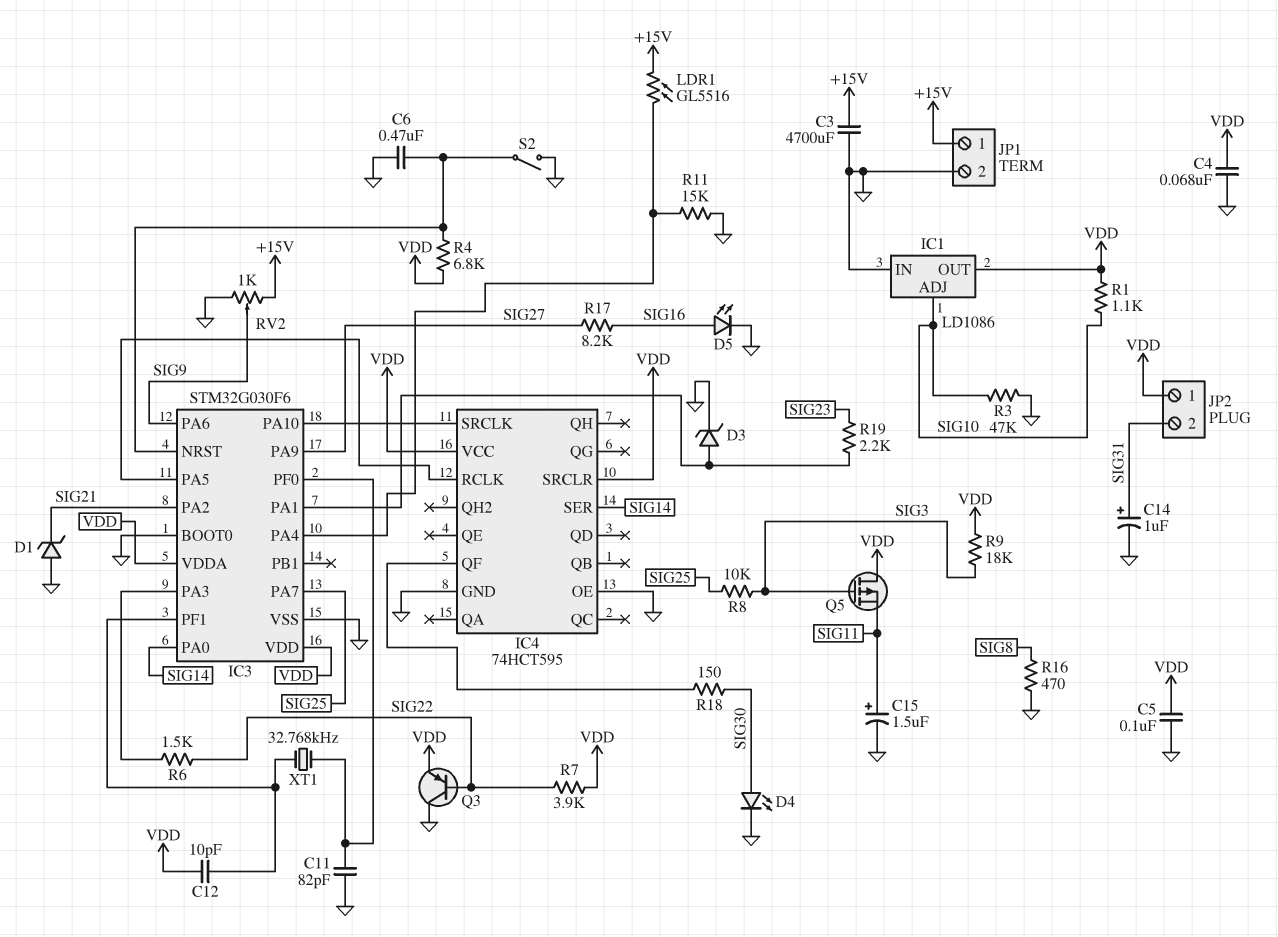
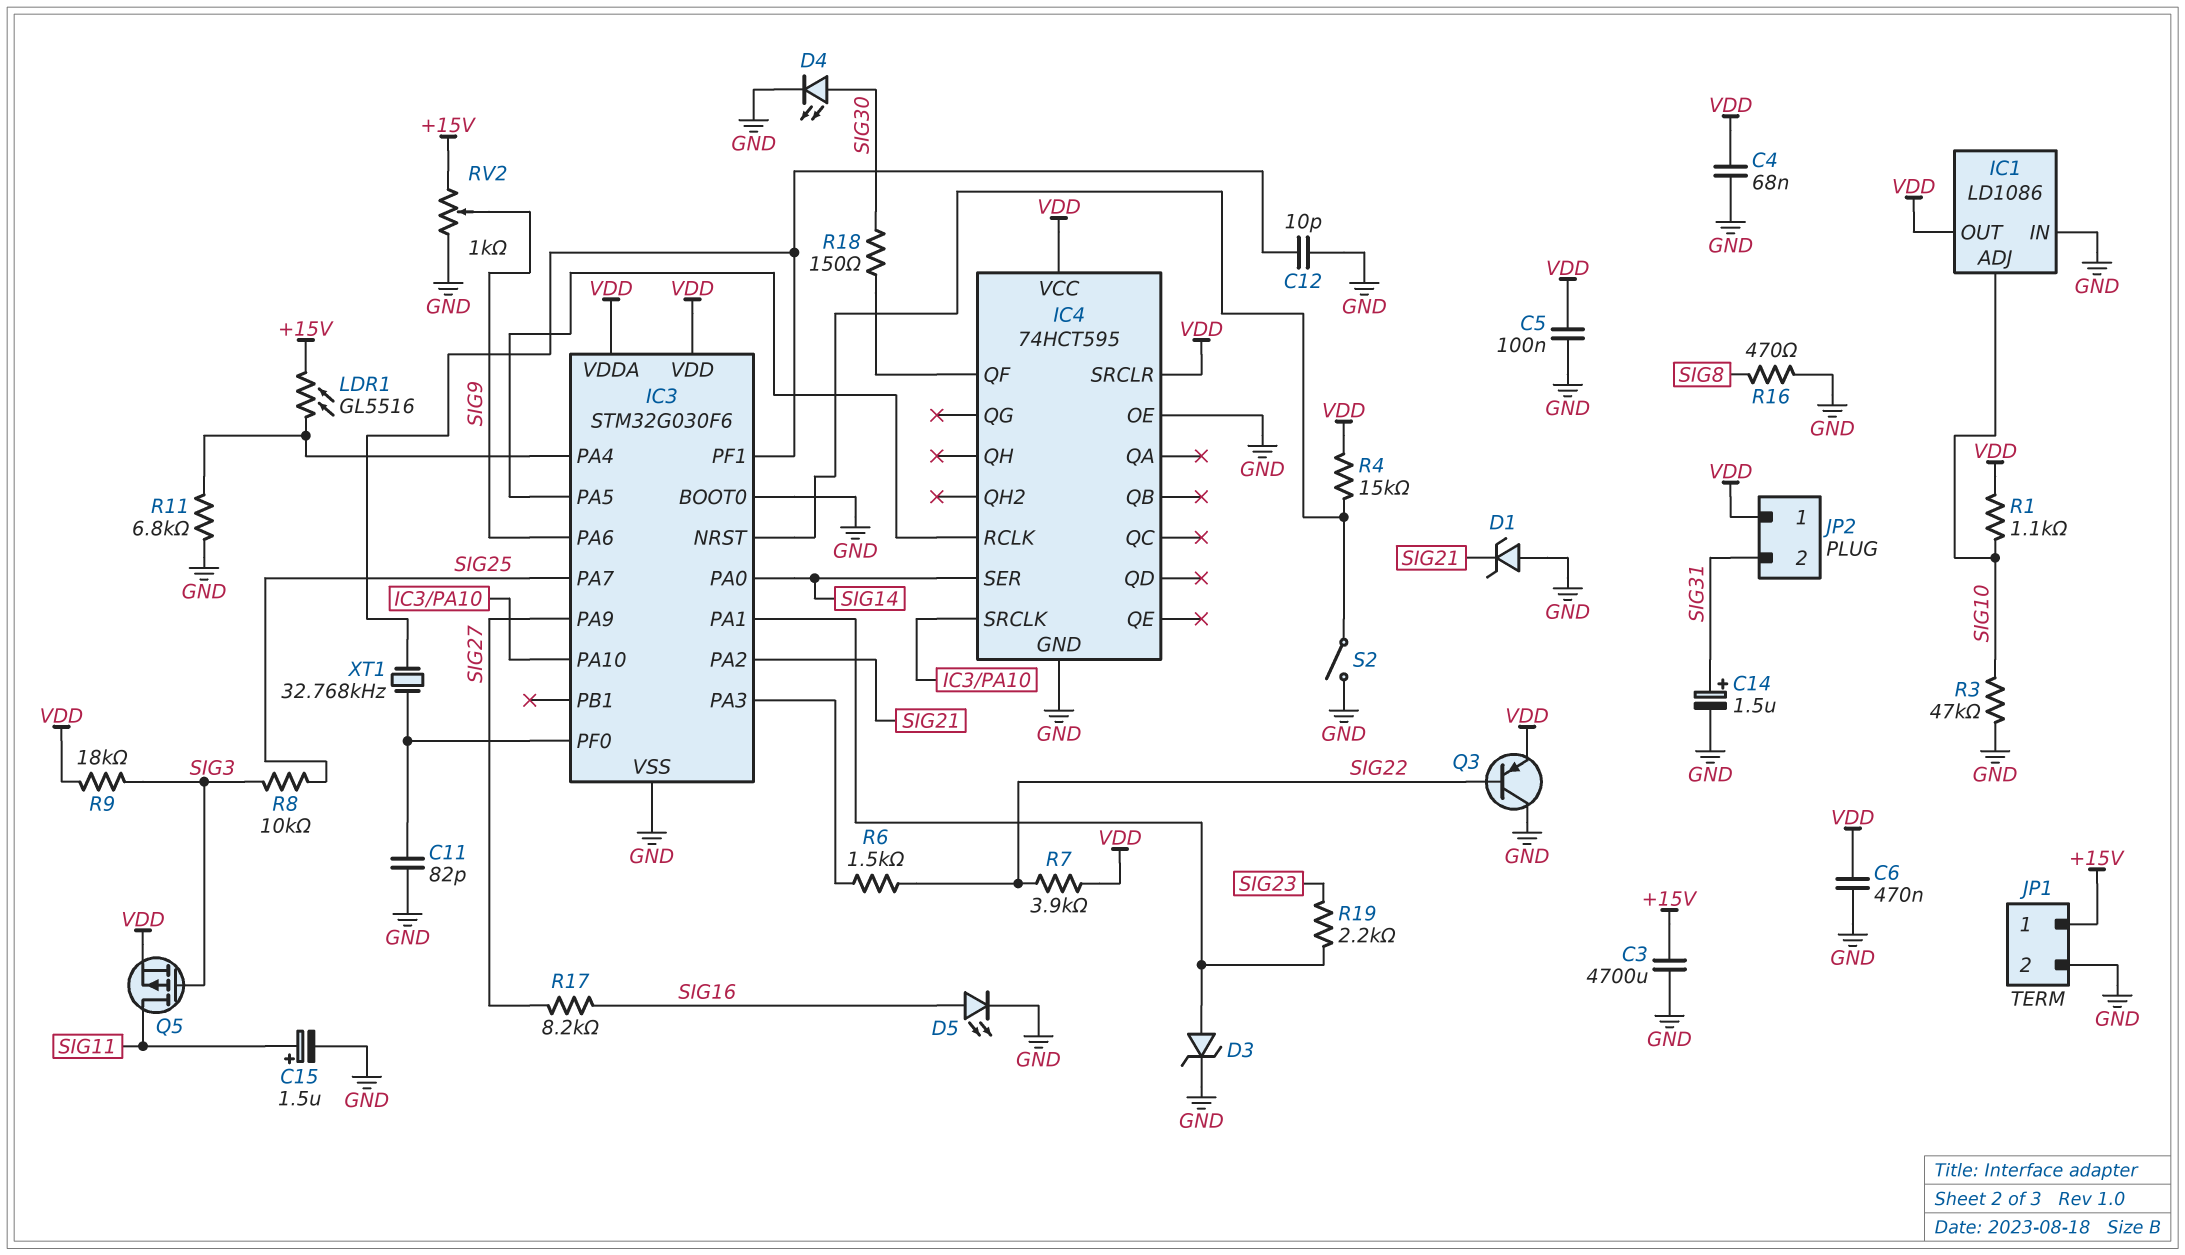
C6: 470nF (GND, IC3/NRST) -> 470nF (GND, VDD)
C12: 10pF (IC3/PF1, VDD) -> 10pF (GND, IC3/PF1)
C14: 1uF (plus SIG31, minus GND) -> 1.5uF (plus SIG31, minus GND)
Q5: PMOS (G SIG3, D VDD, S SIG11) -> PMOS (G SIG3, D SIG11, S VDD)
R4: 6.8k (IC3/NRST, VDD) -> 15k (IC3/NRST, VDD)
R11: 15k (GND, IC3/PA4) -> 6.8k (GND, IC3/PA4)

